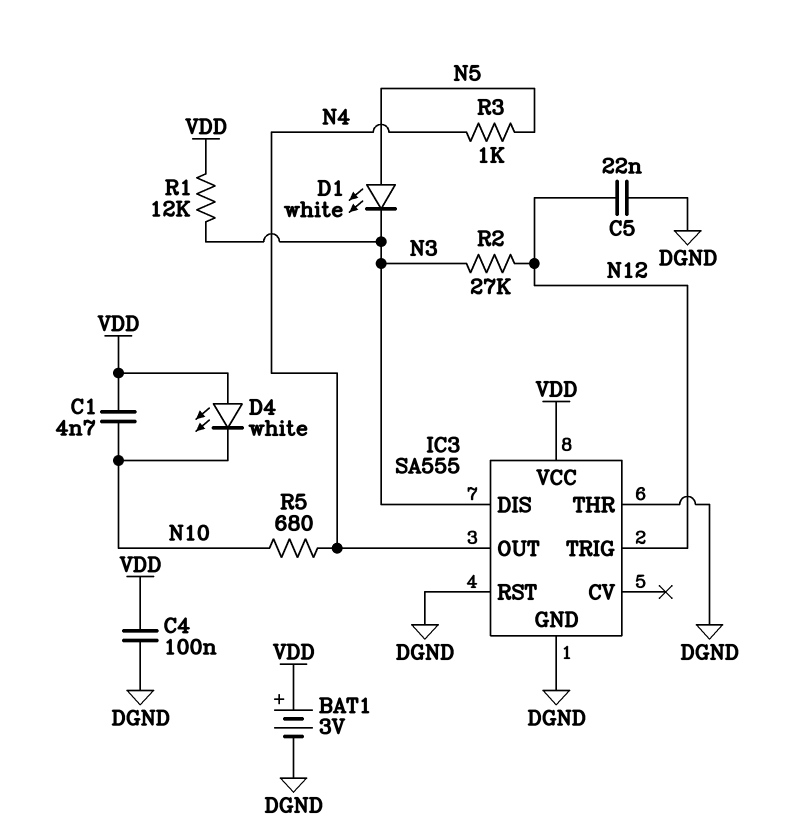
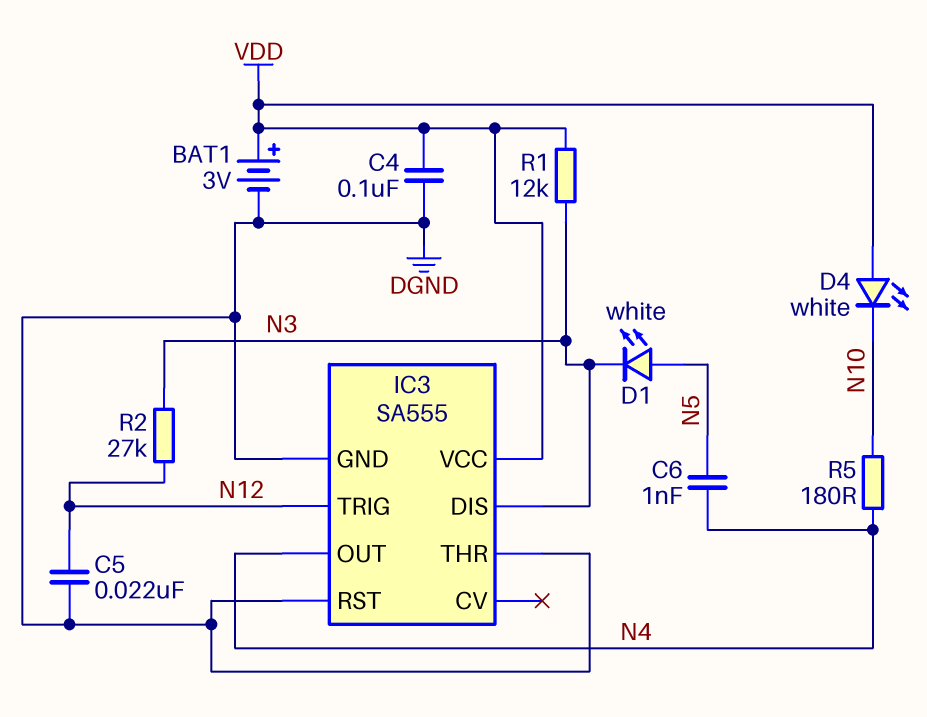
C1: 4.7nF (N10, VDD) -> none
C6: none -> 1nF (N4, N5)
R3: 1k (N4, N5) -> none
R5: 680 (N4, N10) -> 180 (N4, N10)

